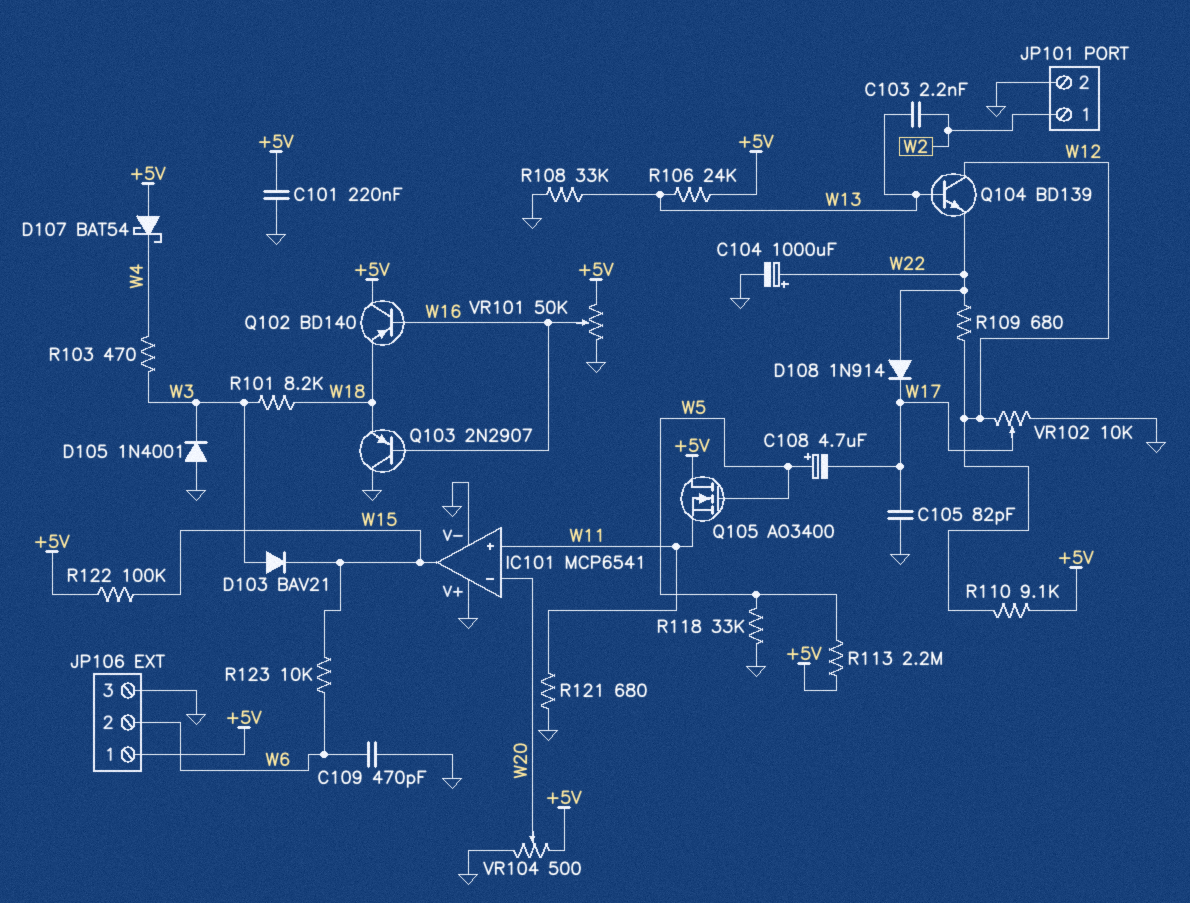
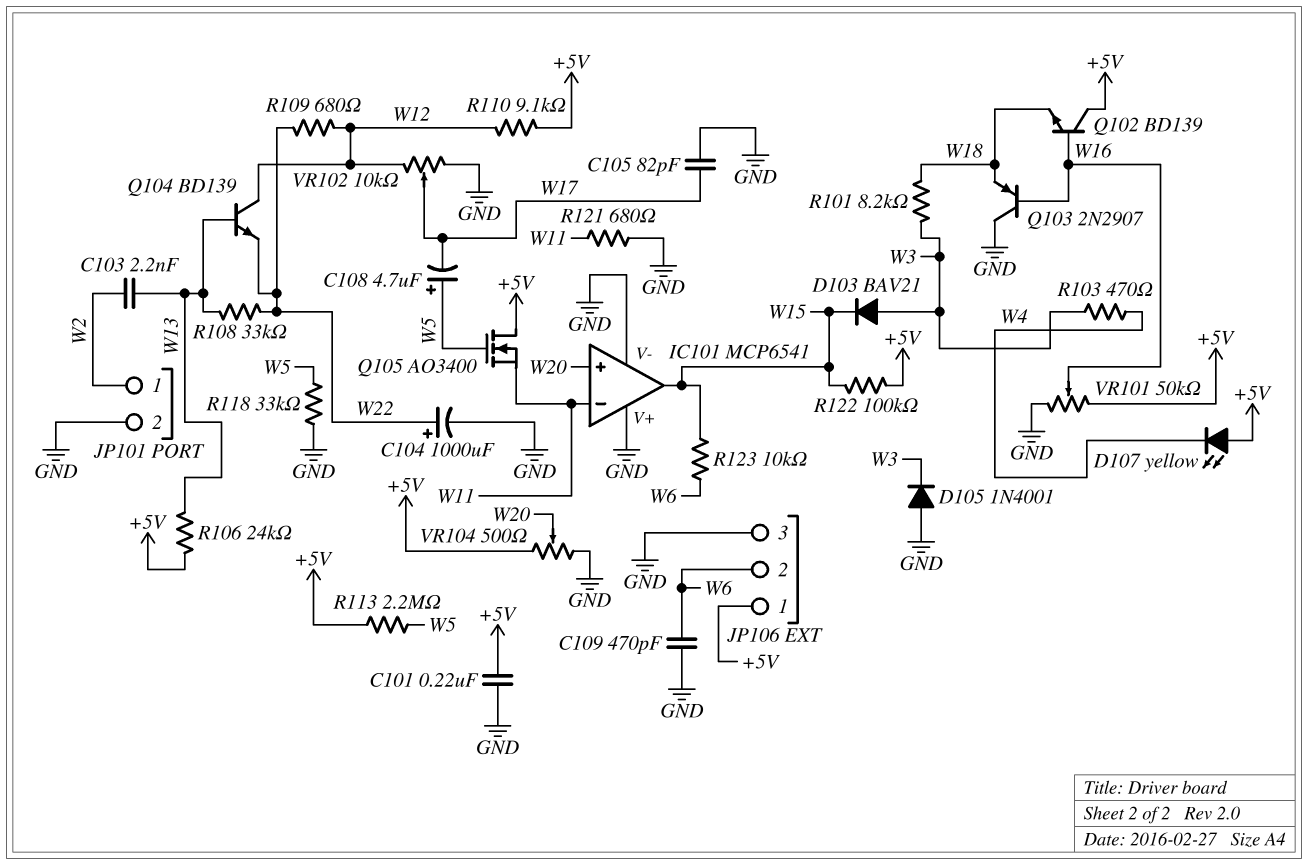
D107: schottky BAT54 (A +5V, K W4) -> LED yellow (A +5V, K W4)
D108: diode 1N914 (A W22, K W17) -> none
IC101 pin in+: W11 -> W20
IC101 pin in-: W20 -> W11
Q102: PNP BD140 (B W16, C +5V, E W18) -> NPN BD139 (B W16, C +5V, E W18)
R108: 33k (GND, W13) -> 33k (W13, W22)

